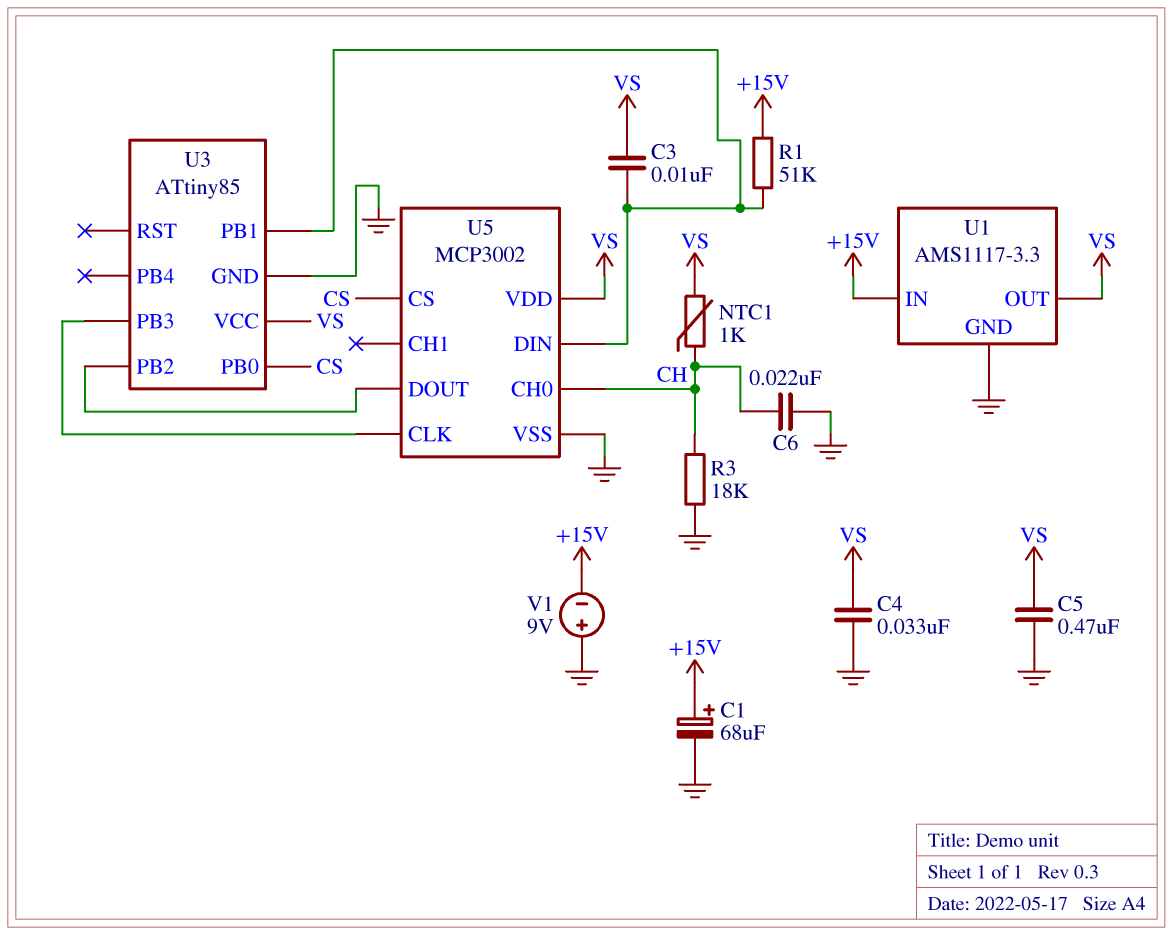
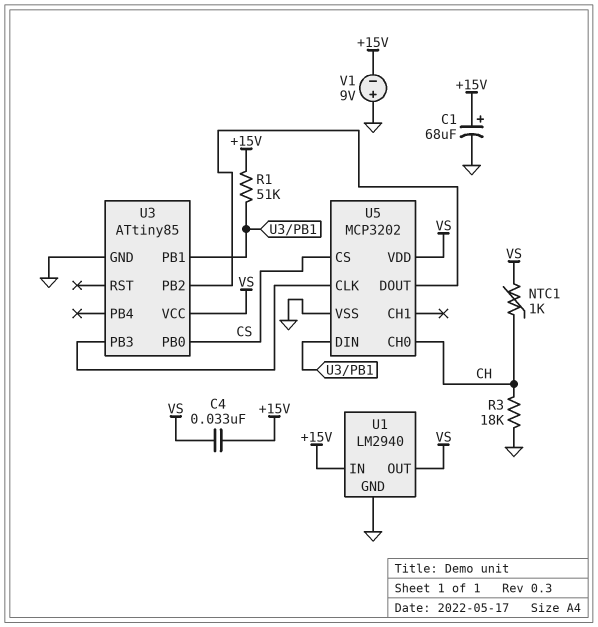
C3: 10nF (U3/PB1, VS) -> none
C4: 33nF (GND, VS) -> 33nF (+15V, VS)
C5: 470nF (GND, VS) -> none
C6: 22nF (CH, GND) -> none
U1: AMS1117-3.3 -> LM2940
U5: MCP3002 -> MCP3202

